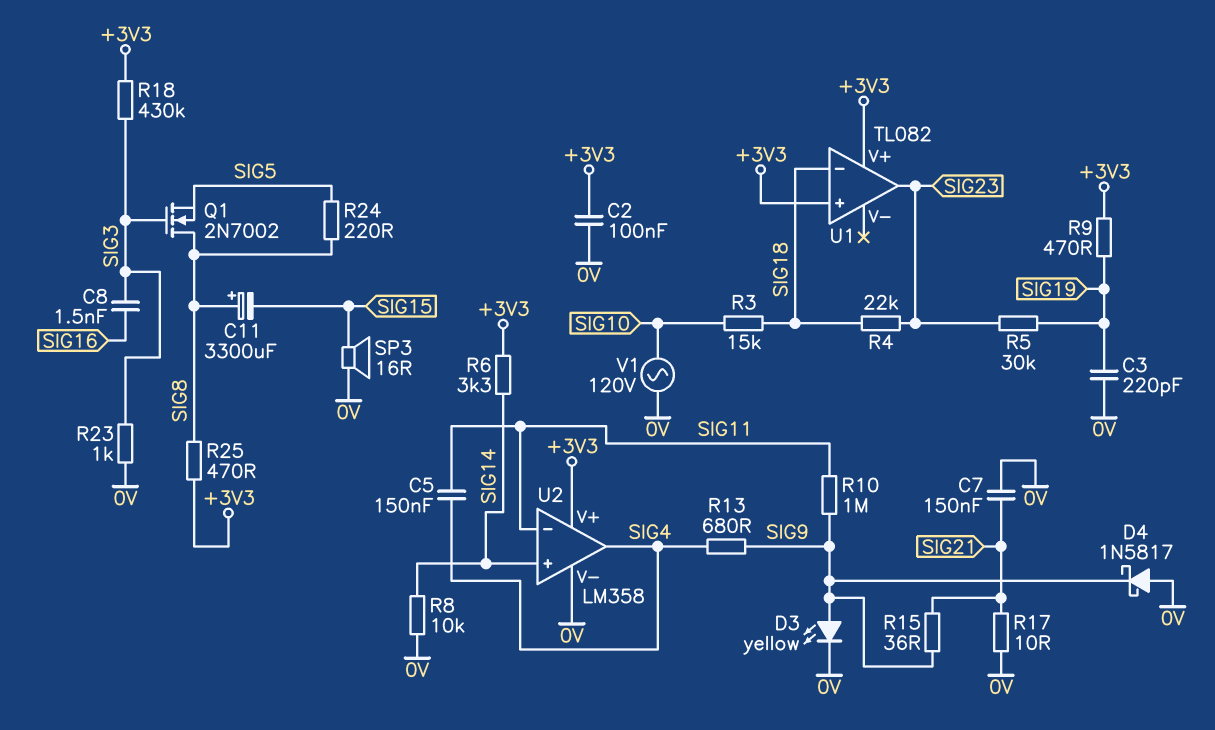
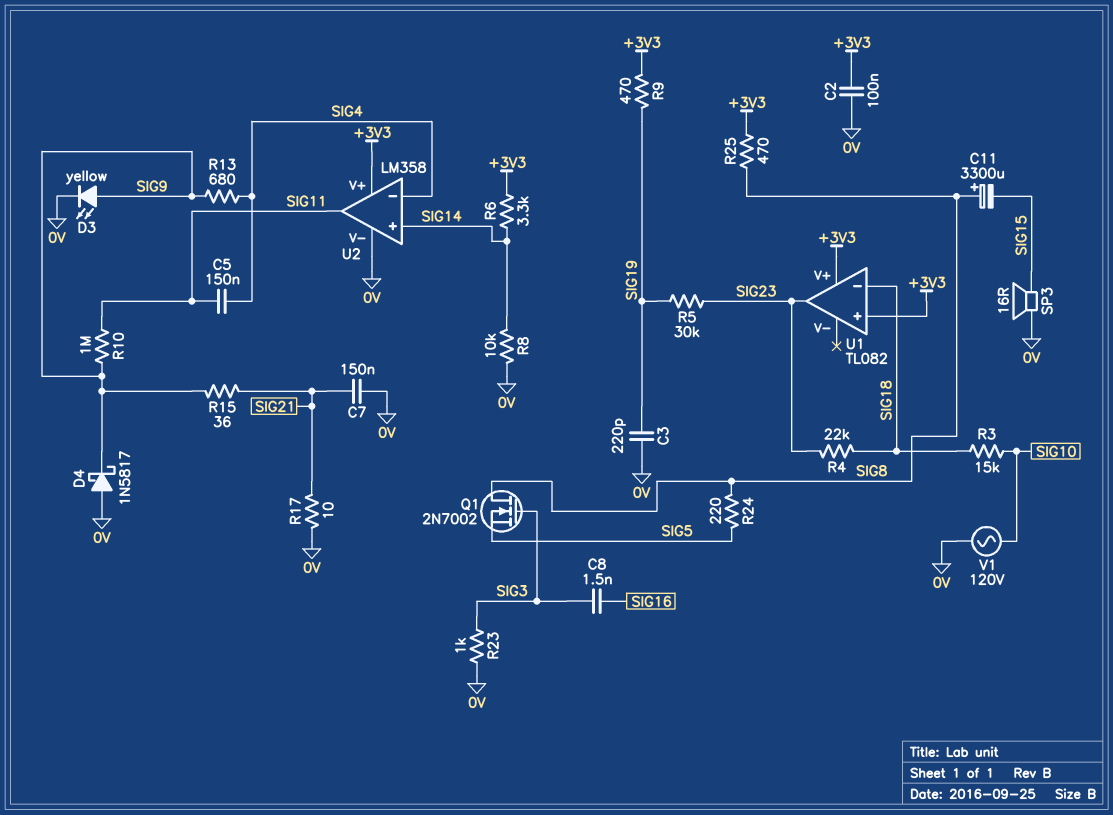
R18: 430k (+3V3, SIG3) -> none
U2 pin in-: SIG11 -> SIG4
U2 pin out: SIG4 -> SIG11

